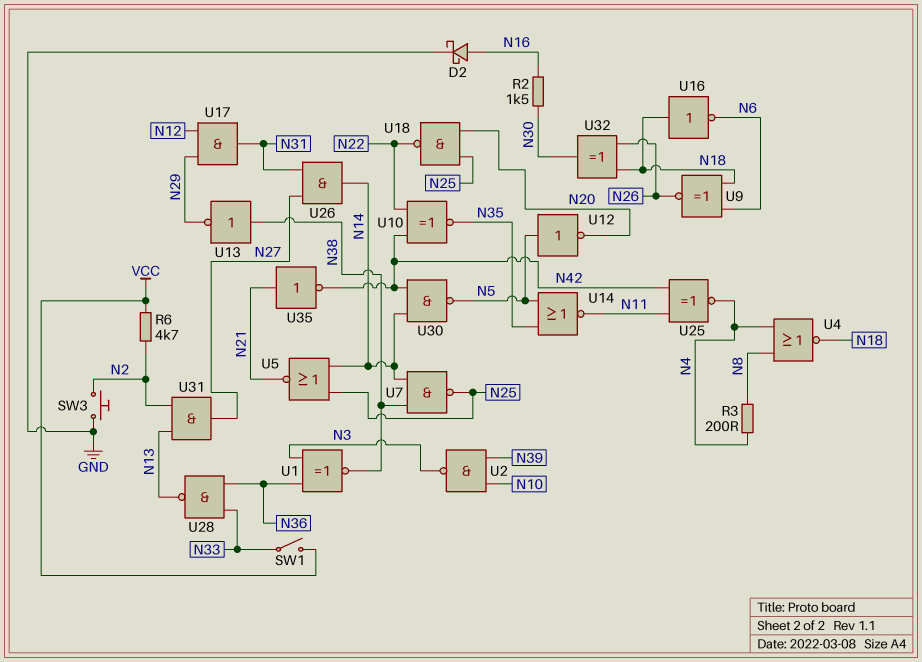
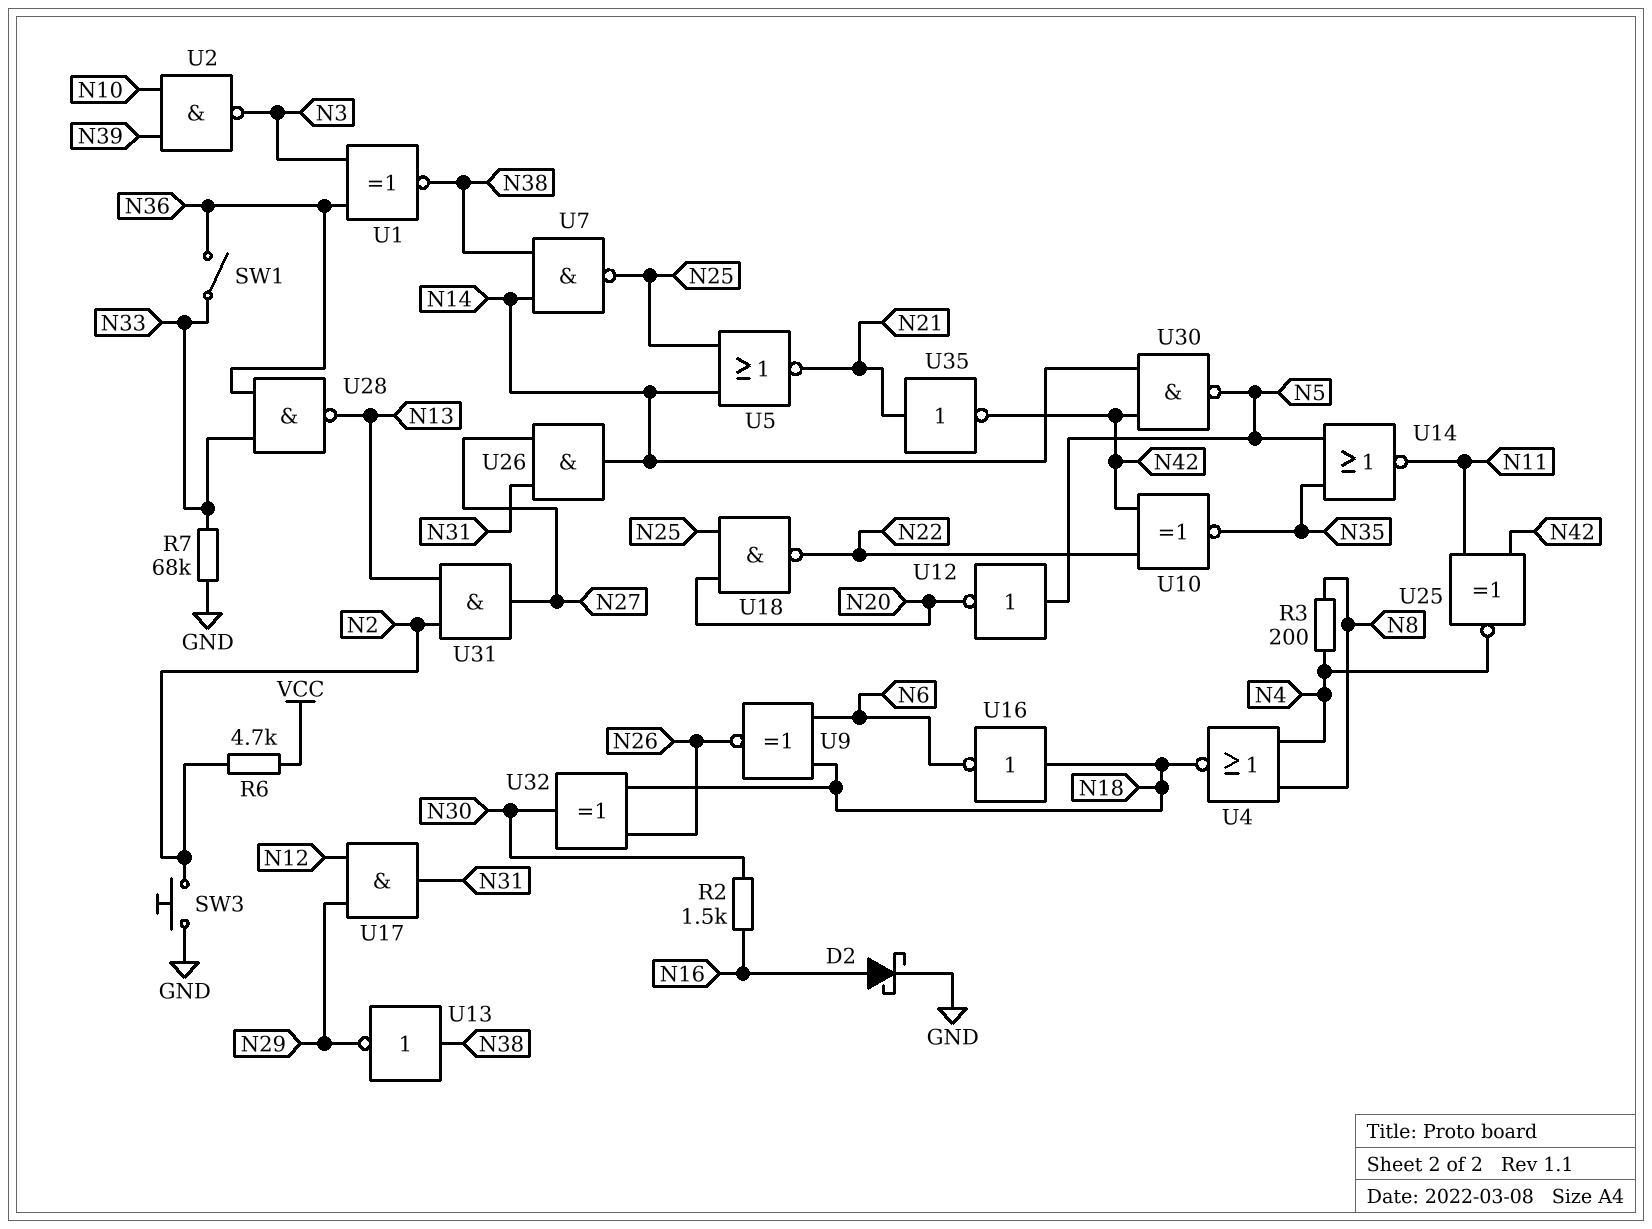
R7: none -> 68k (GND, N33)
SW1: switch (N33, VCC) -> switch (N33, N36)

